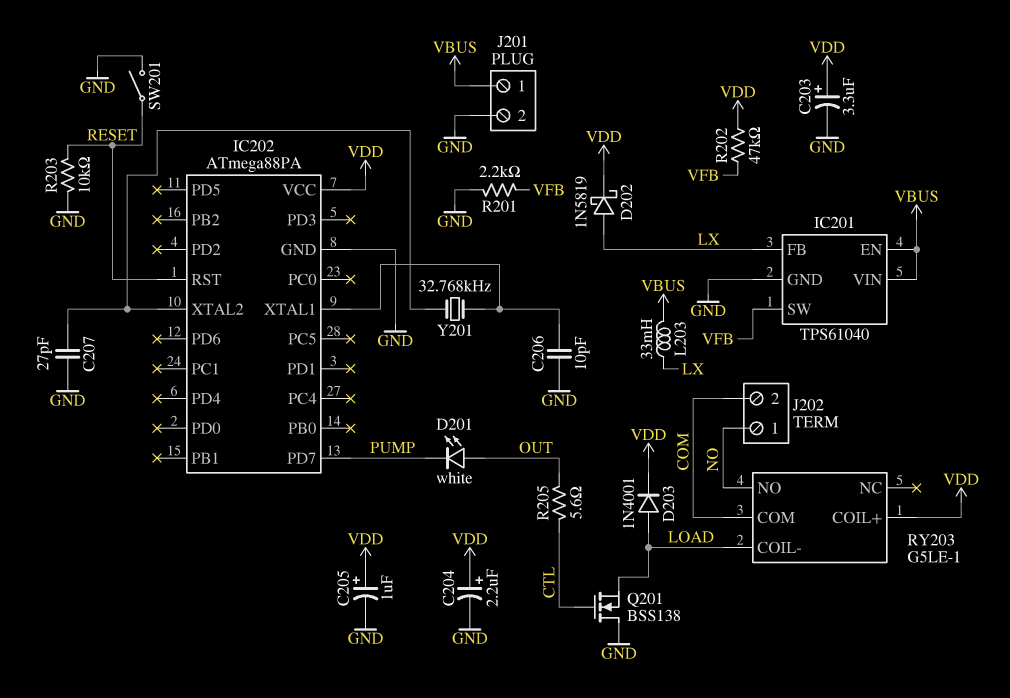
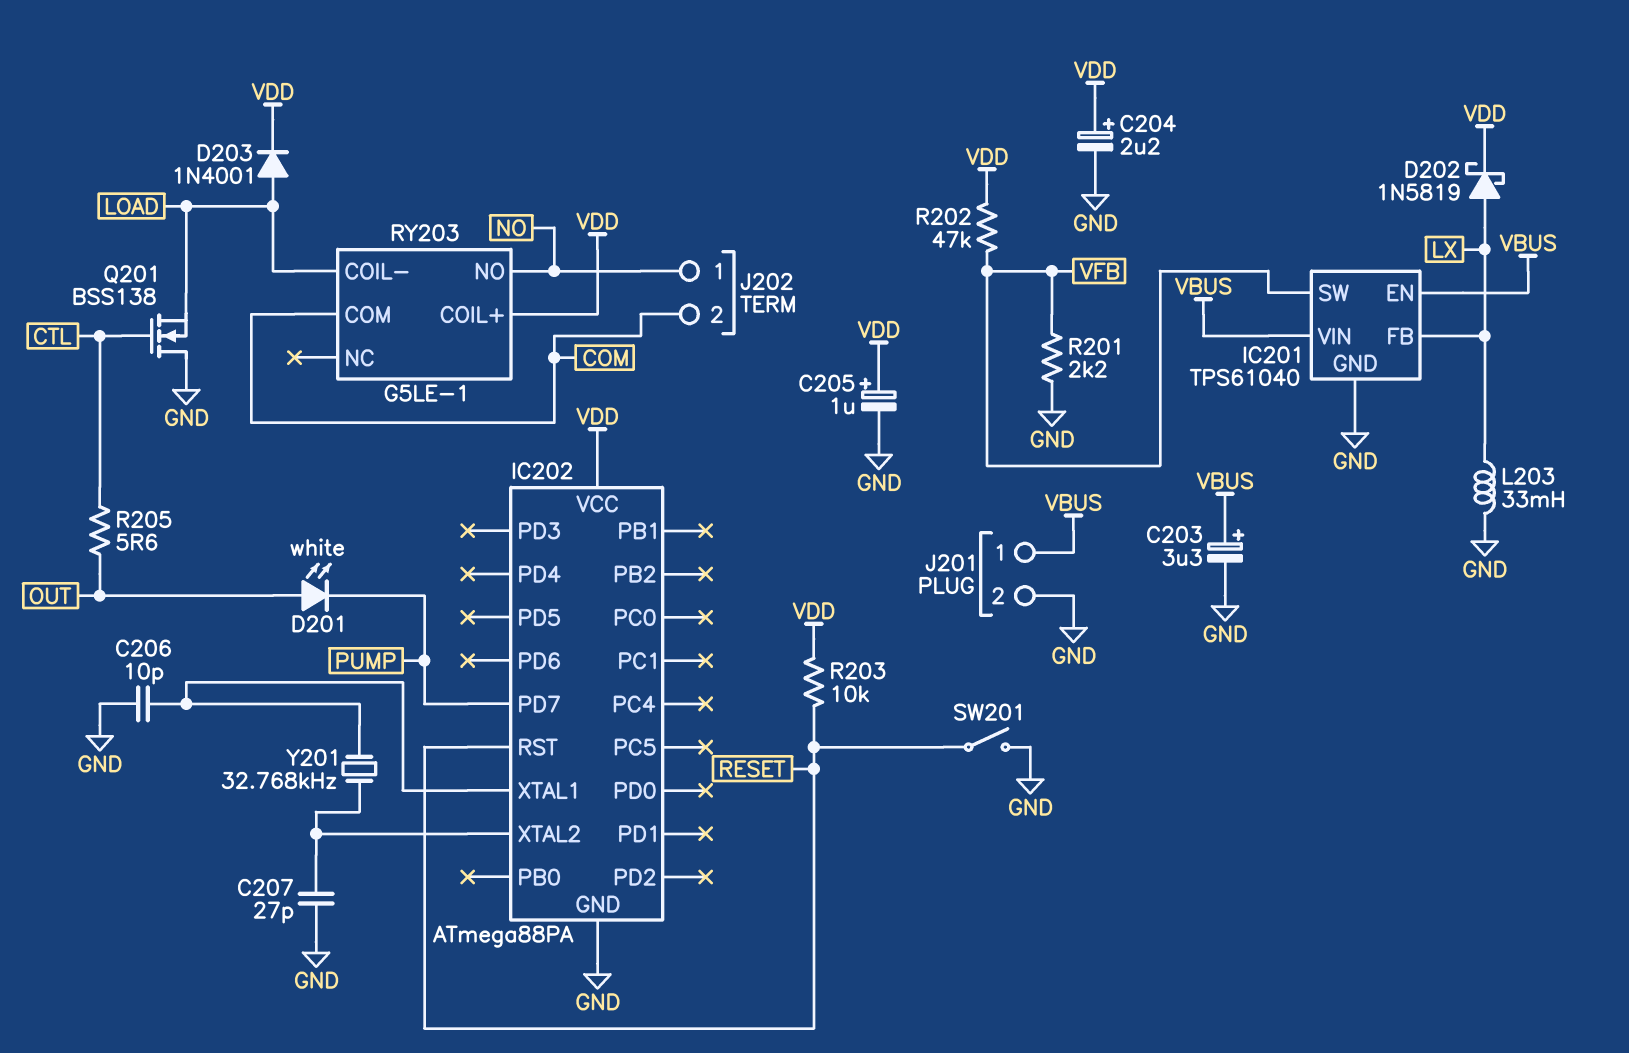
C203: 3.3uF (plus VDD, minus GND) -> 3.3uF (plus VBUS, minus GND)
L203: 33mH (LX, VBUS) -> 33mH (GND, LX)
R203: 10k (GND, RESET) -> 10k (RESET, VDD)

